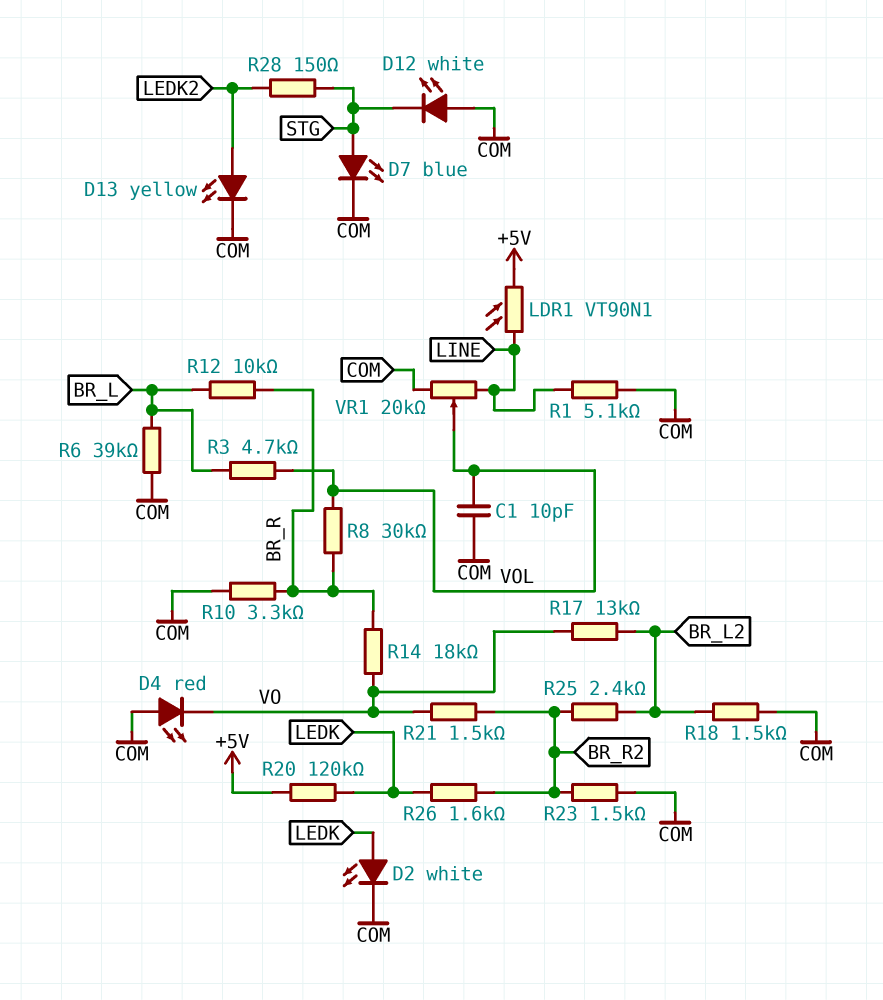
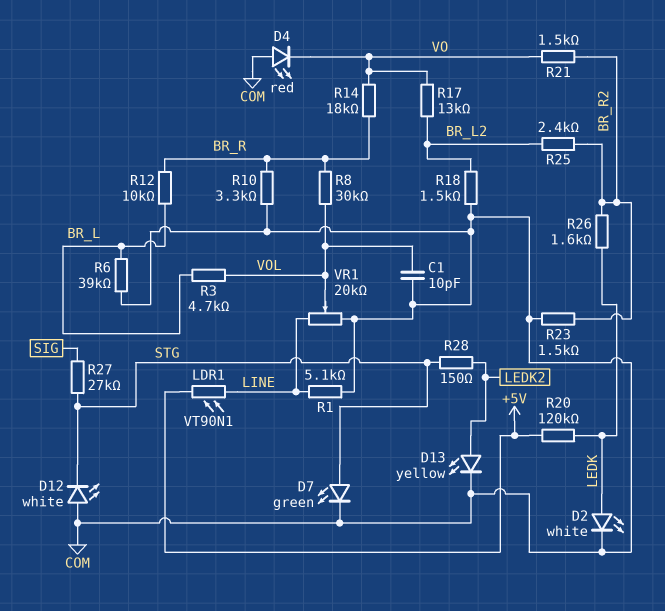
D7: LED blue (A STG, K COM) -> LED green (A STG, K COM)
R27: none -> 27k (SIG, STG)

